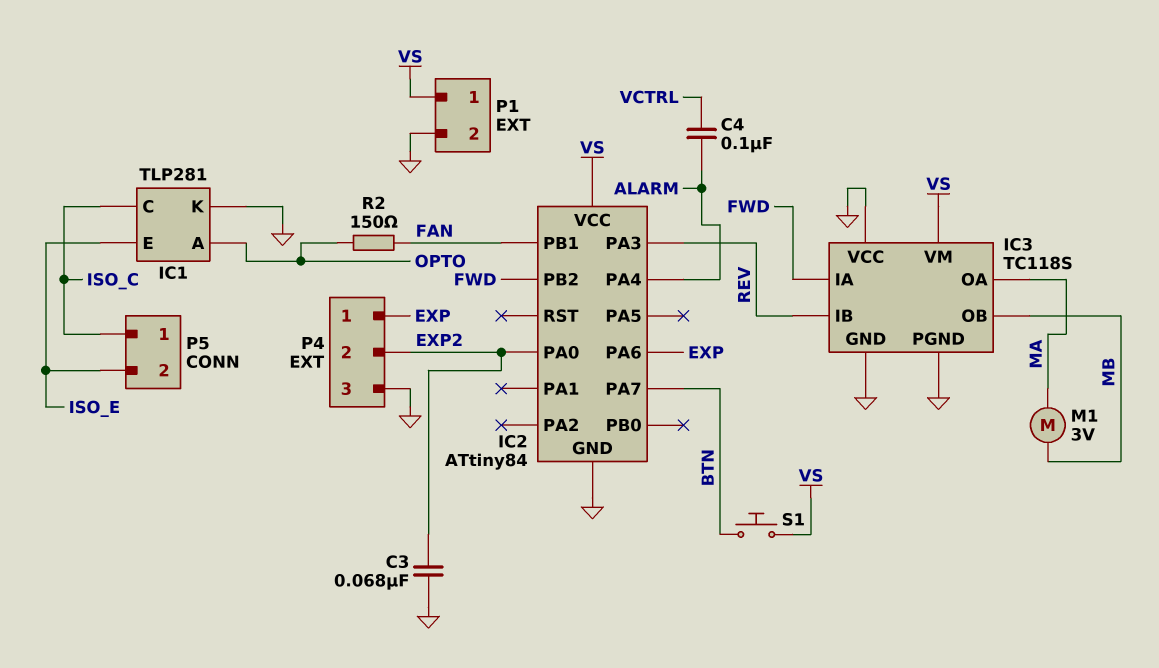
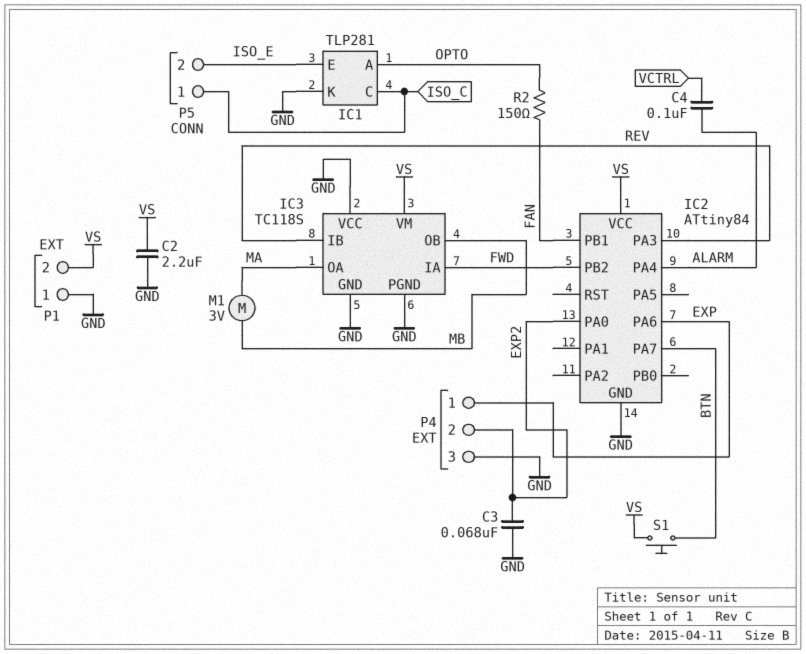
C2: none -> 2.2uF (GND, VS)
P1 pin 1: VS -> GND
P1 pin 2: GND -> VS

